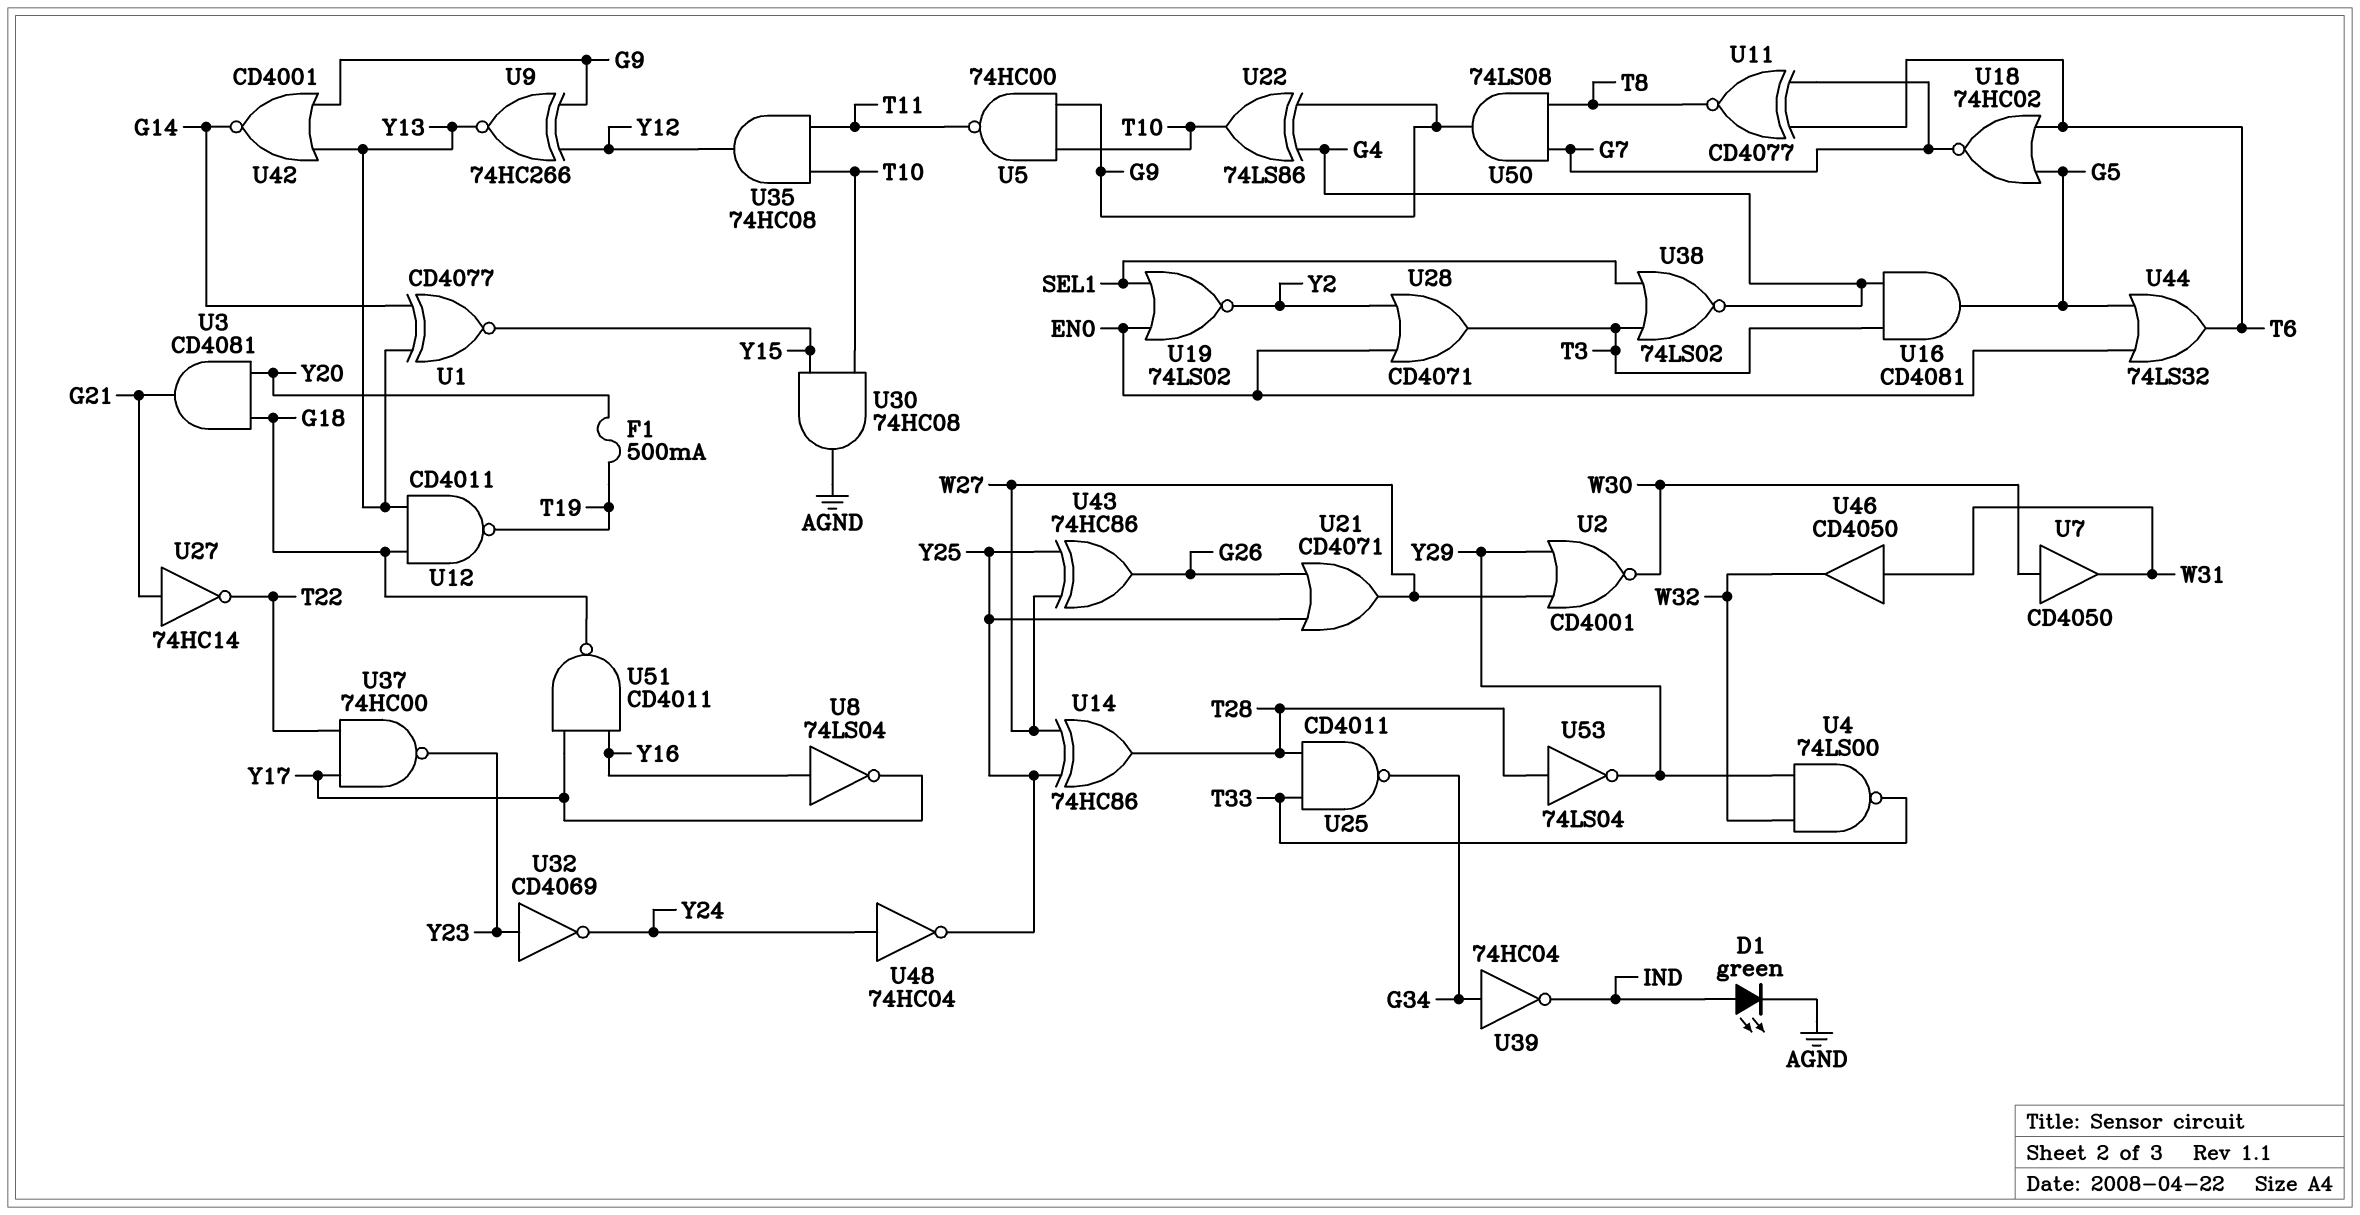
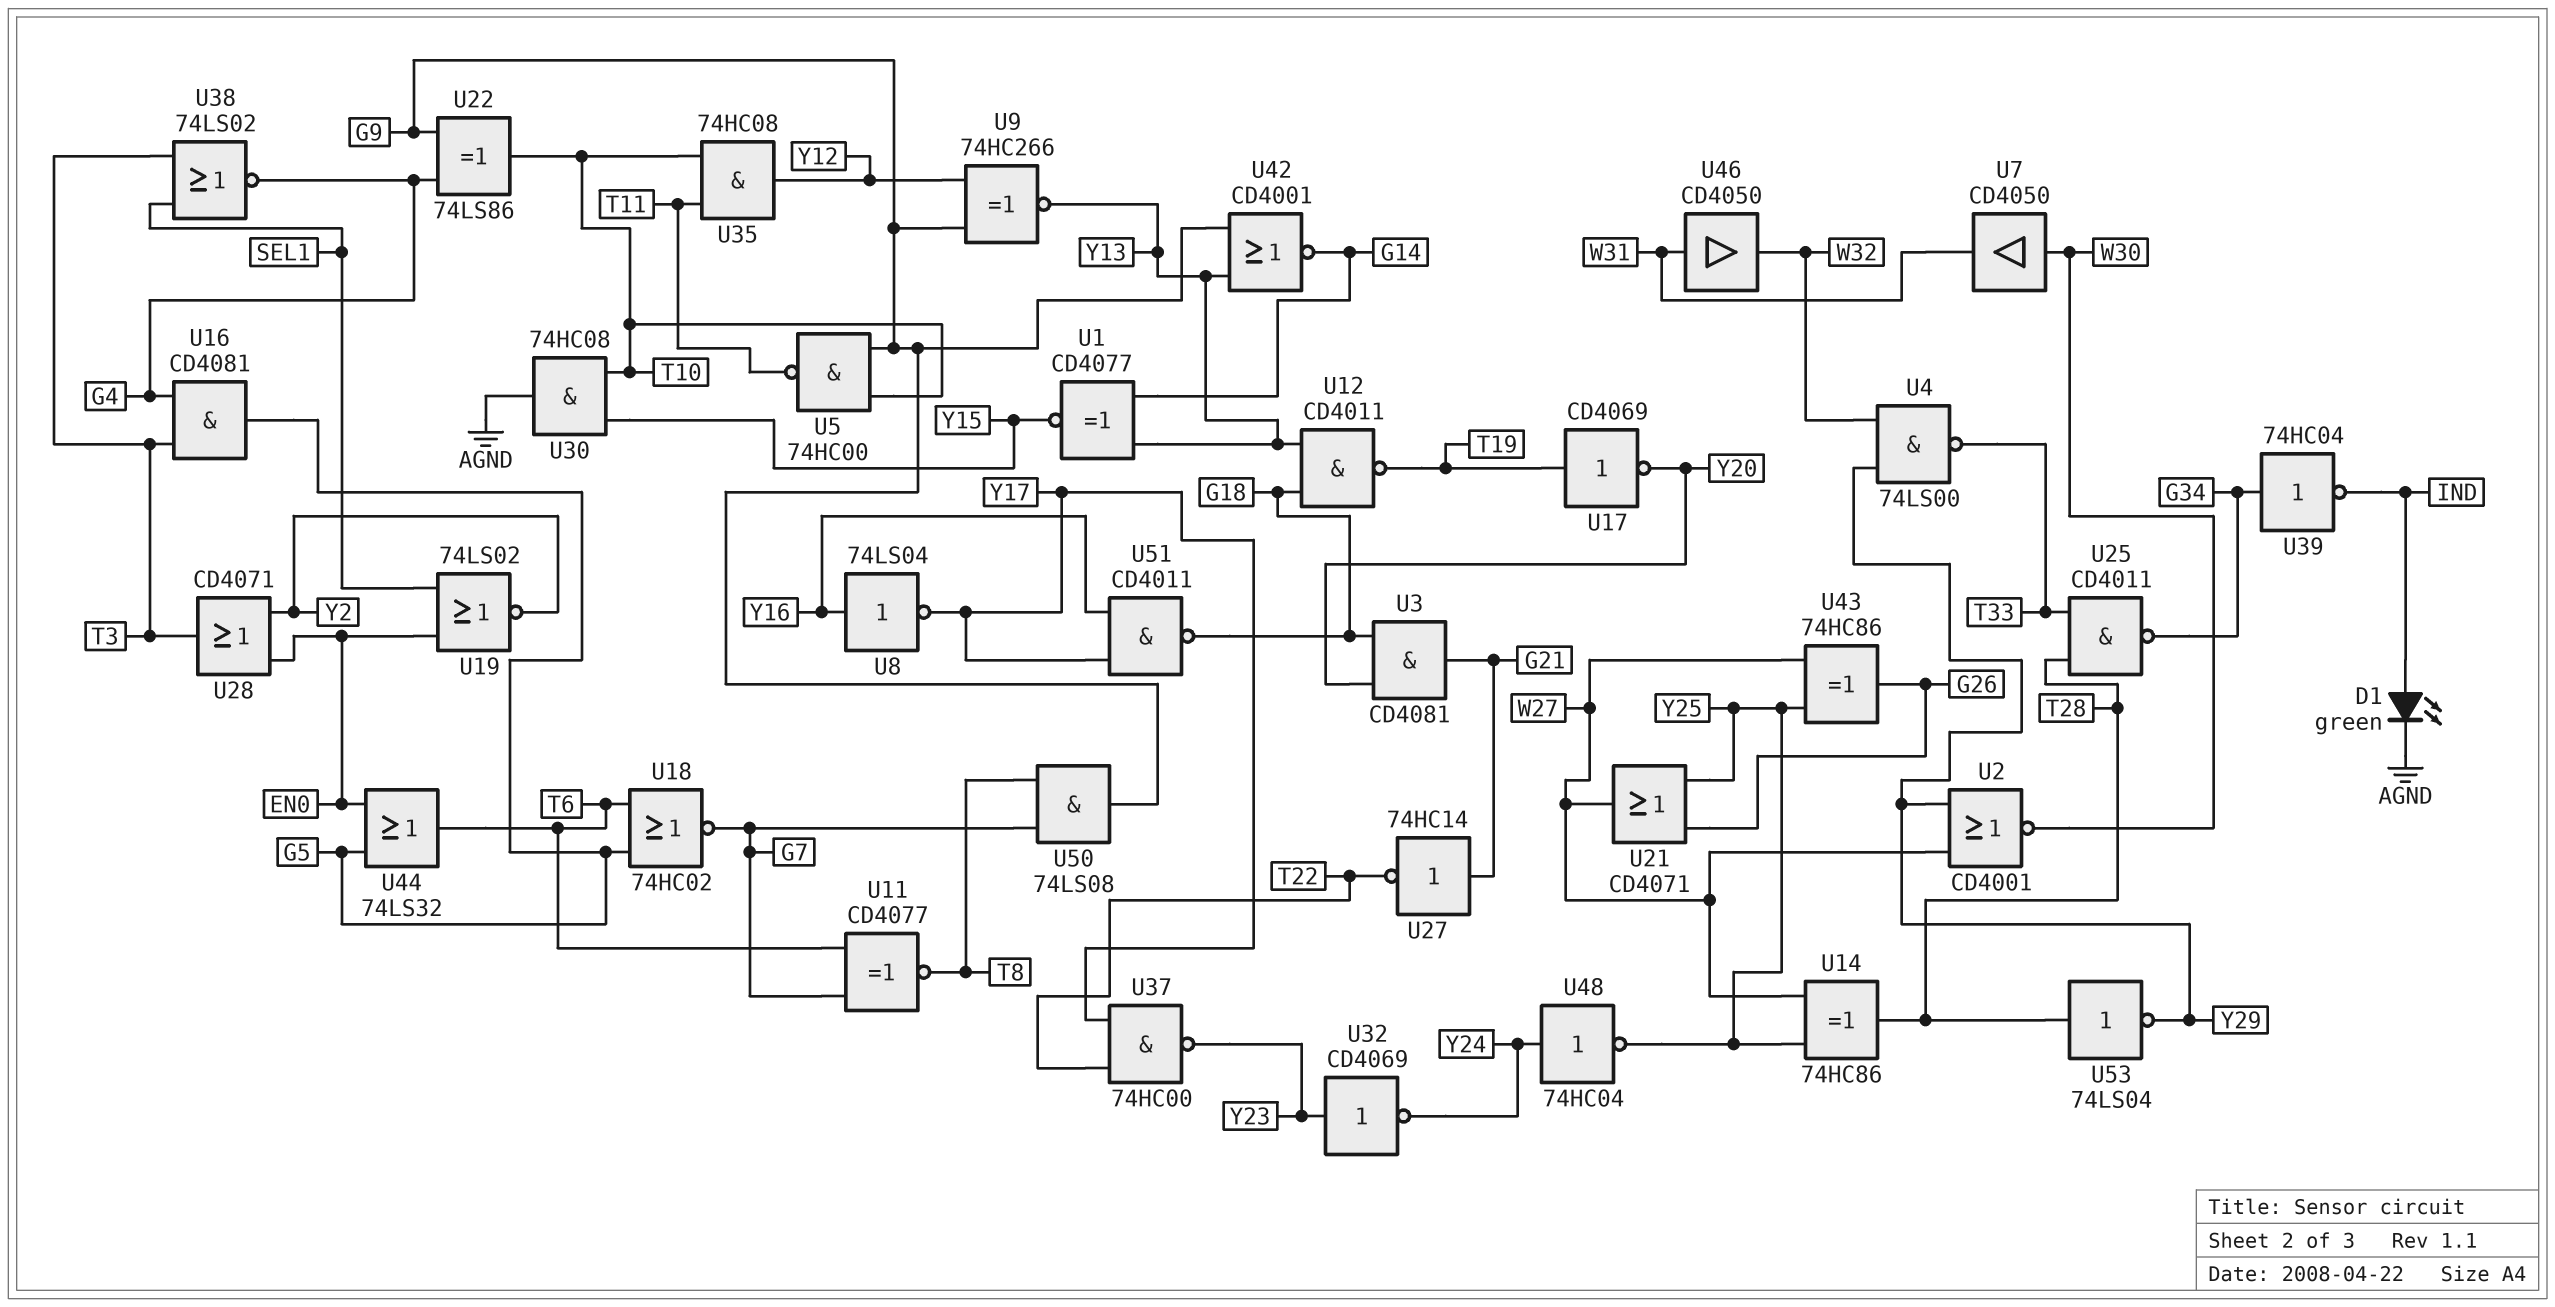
F1: 500mA (T19, Y20) -> none
U17: none -> NOT CD4069 (in T19, out Y20)

